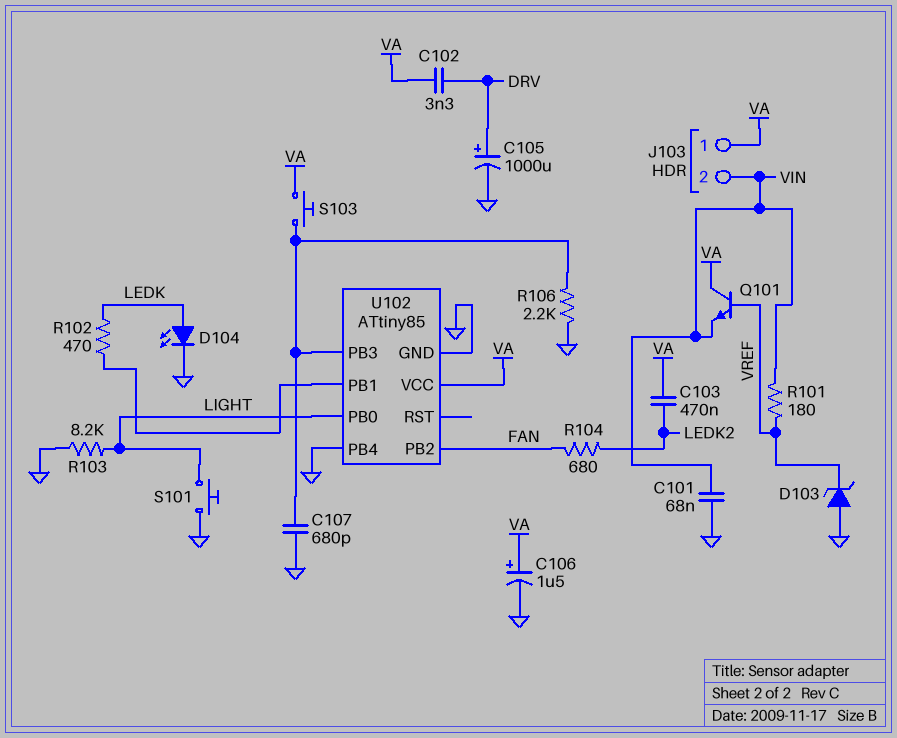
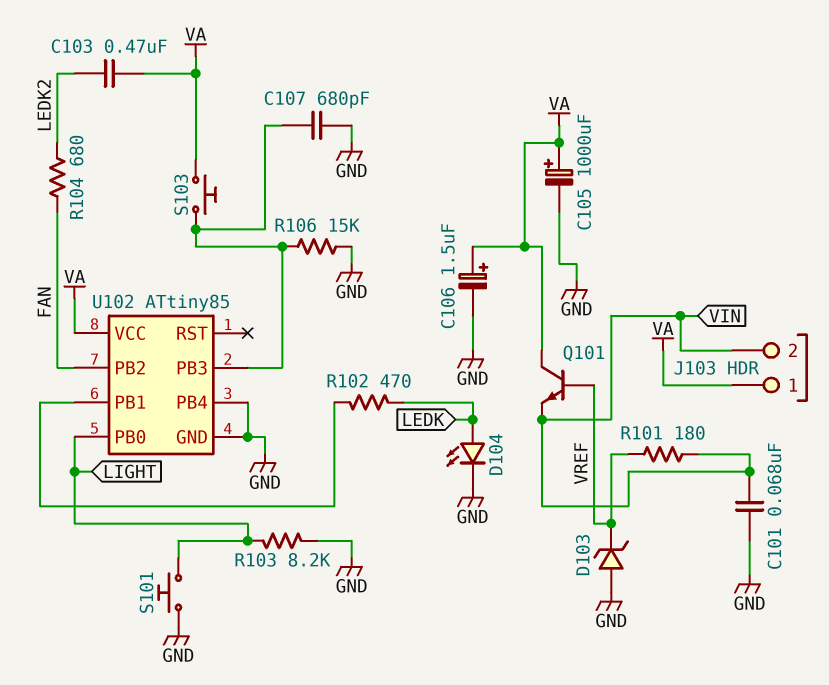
C102: 3.3nF (DRV, VA) -> none
C105: 1000uF (plus DRV, minus GND) -> 1000uF (plus VA, minus GND)
R106: 2.2k (GND, U102/PB3) -> 15k (GND, U102/PB3)

